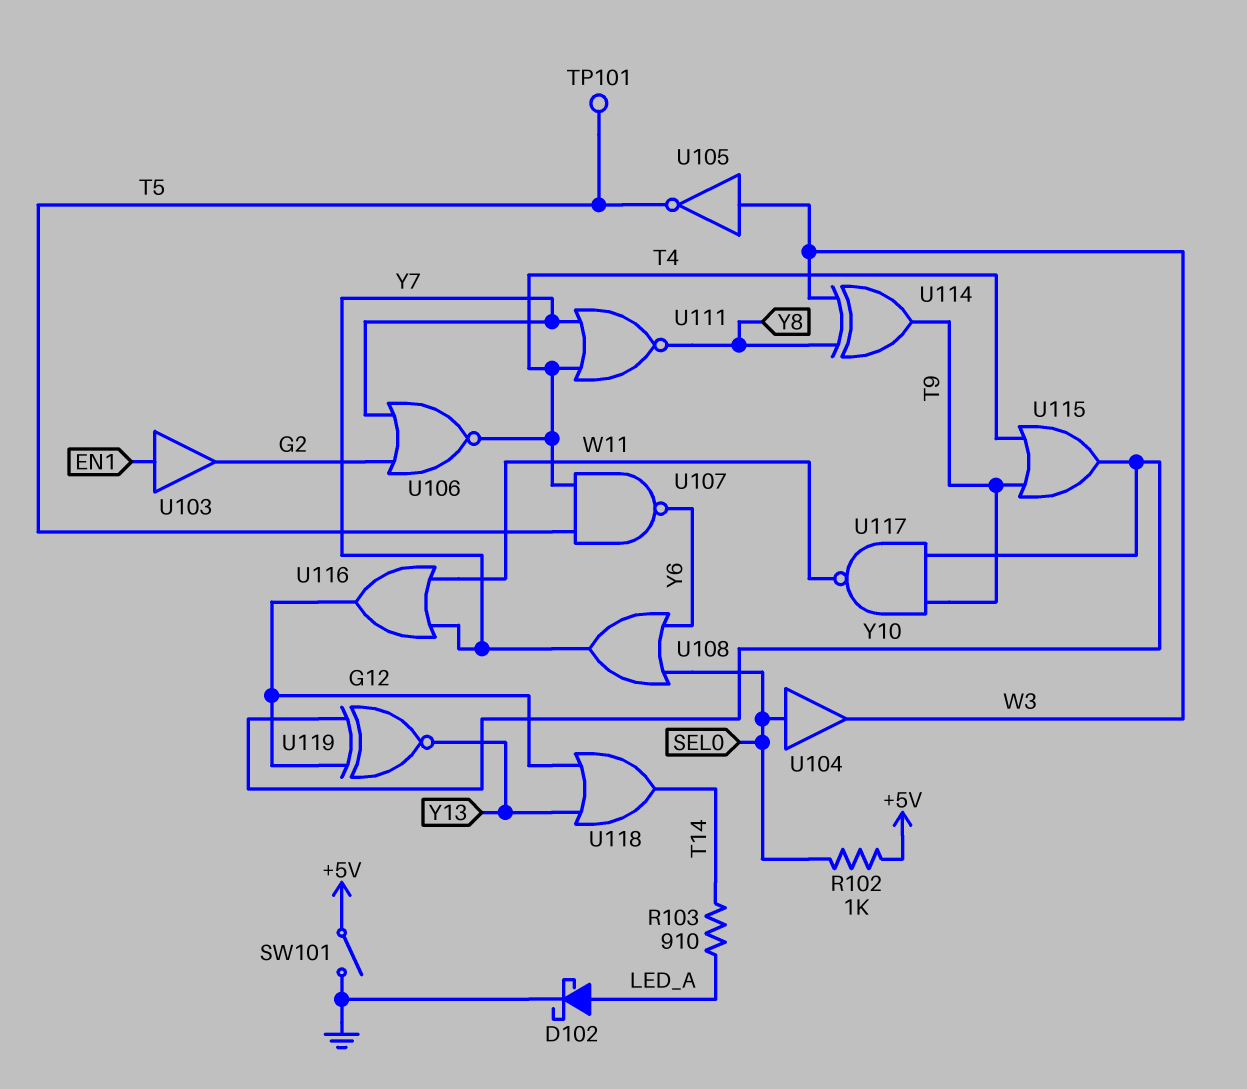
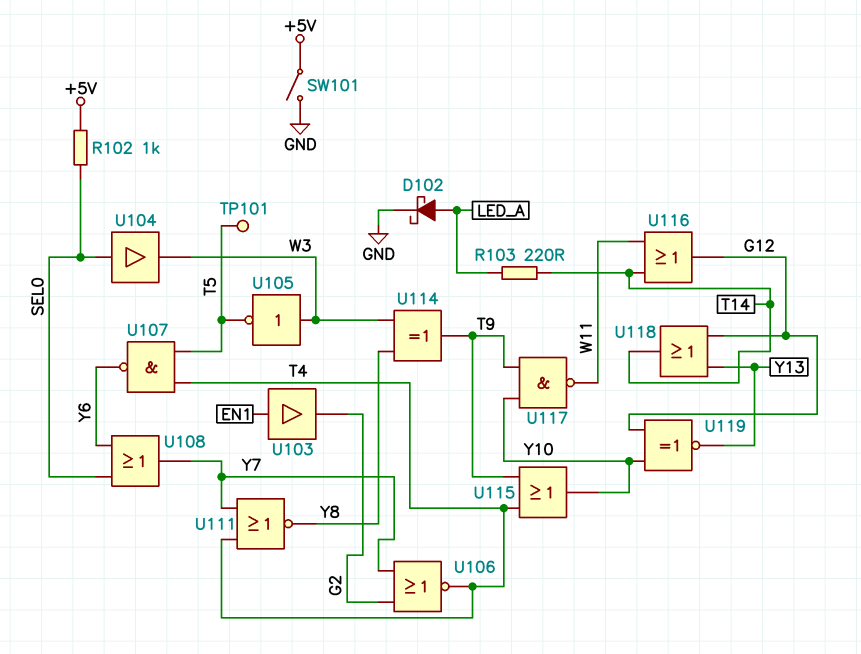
R103: 910 (LED_A, T14) -> 220 (LED_A, T14)
U116: OR (in W11, in Y7, out G12) -> OR (in T14, in W11, out G12)

